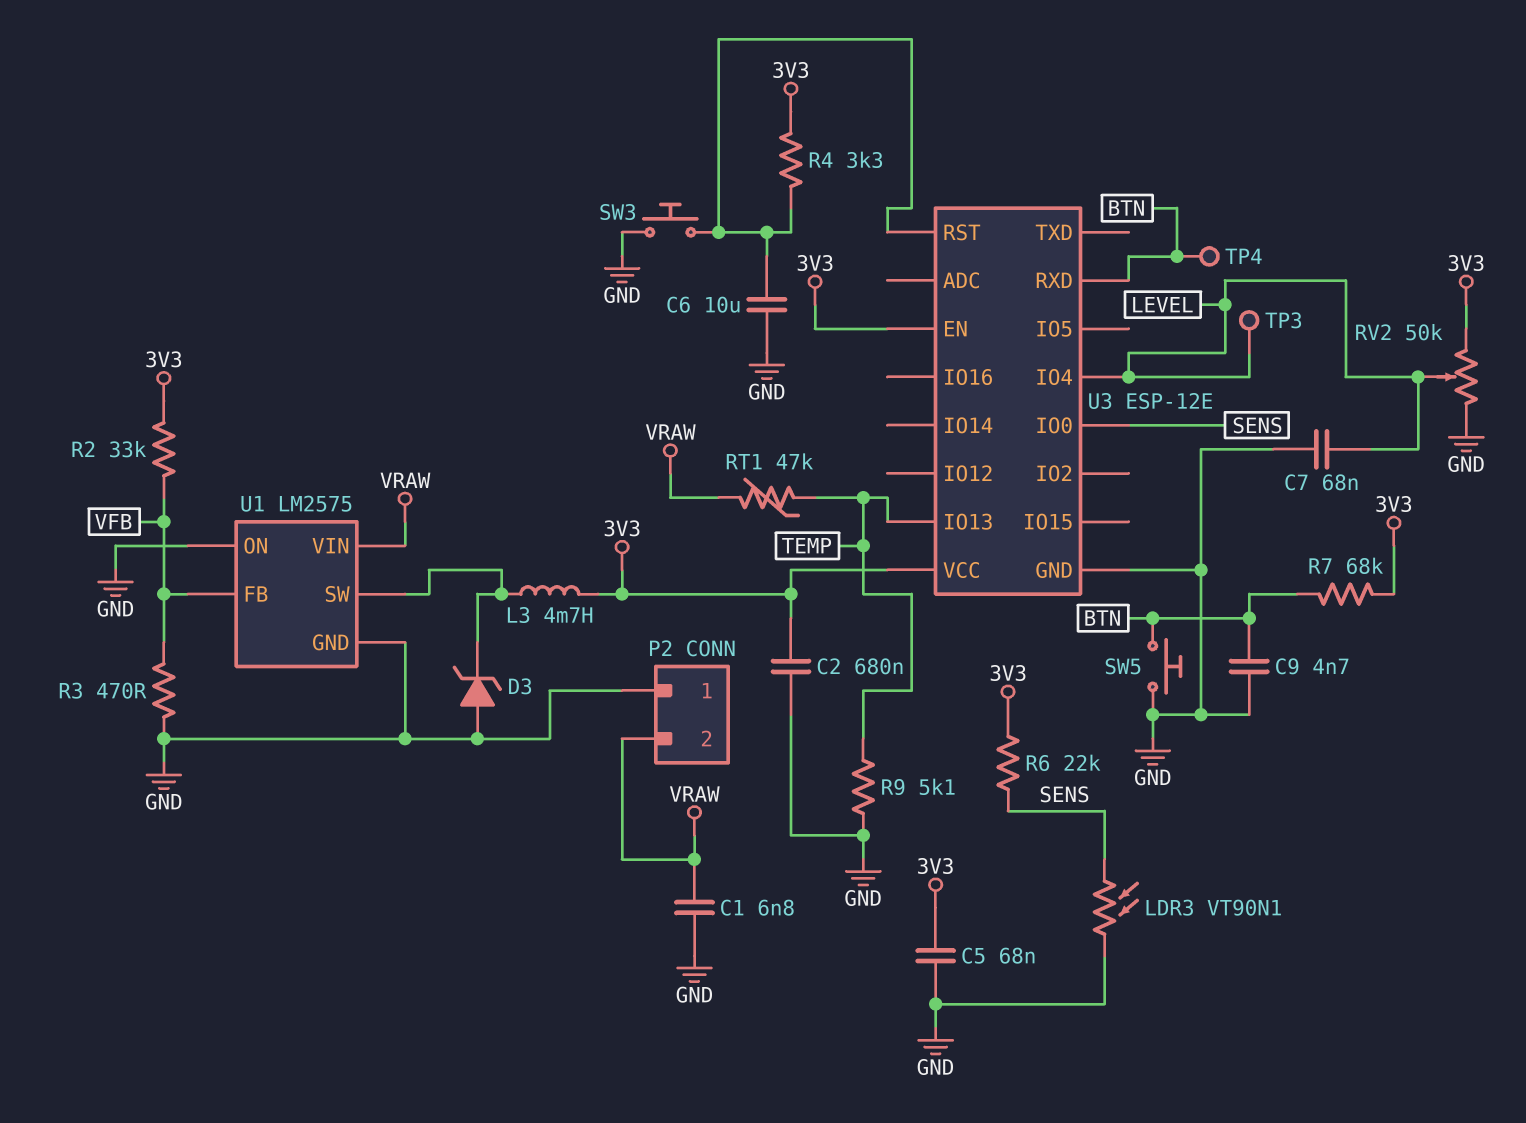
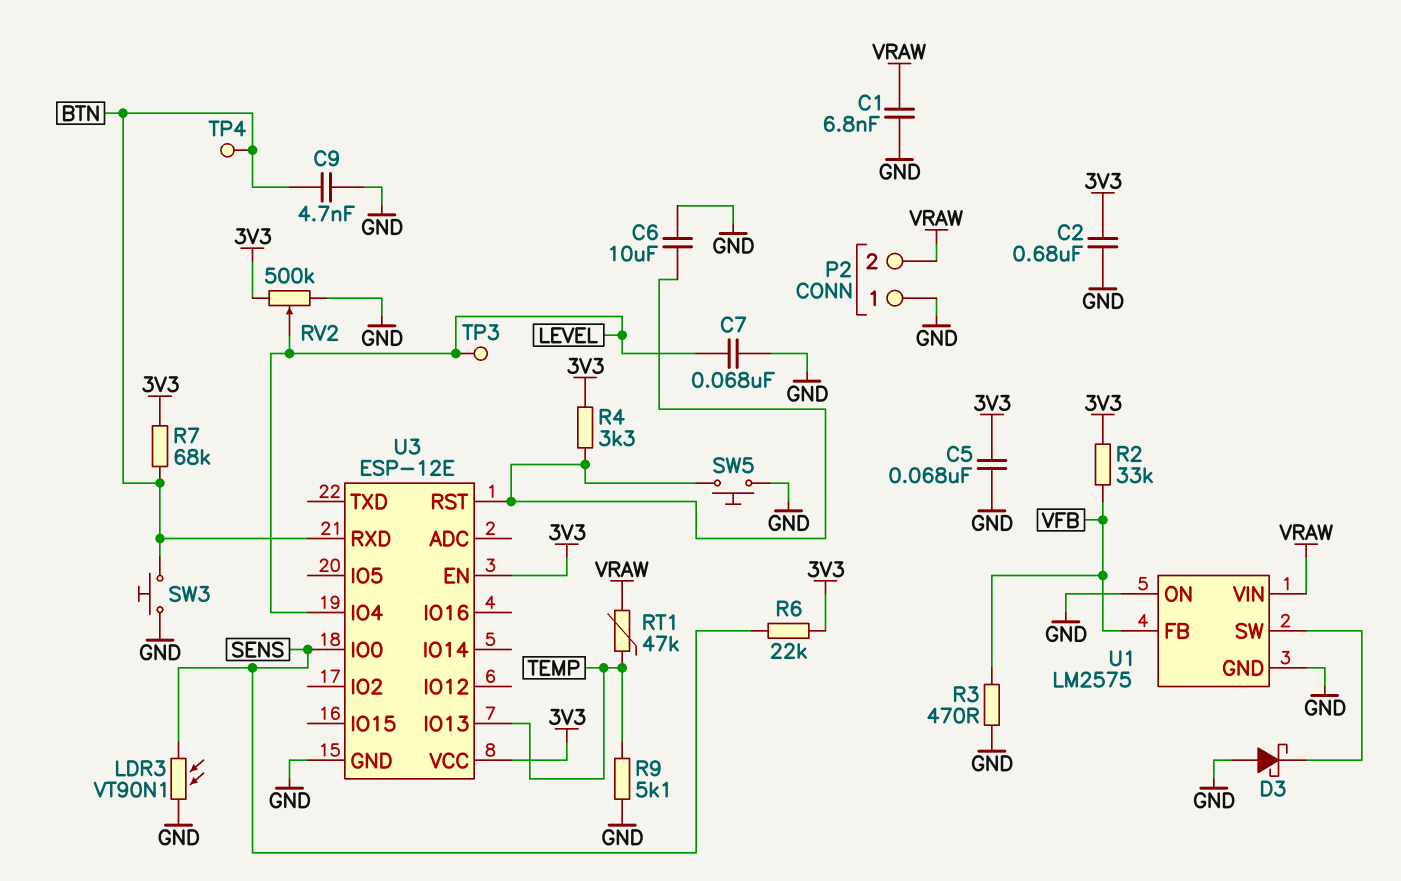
D3: zener (A GND, K U1/SW) -> schottky (A GND, K U1/SW)
L3: 4.7mH (3V3, U1/SW) -> none
RV2: 50k (3V3, GND, wiper LEVEL) -> 500k (3V3, GND, wiper LEVEL)
SW3: button (GND, U3/RST) -> button (BTN, GND)
SW5: button (BTN, GND) -> button (GND, U3/RST)

